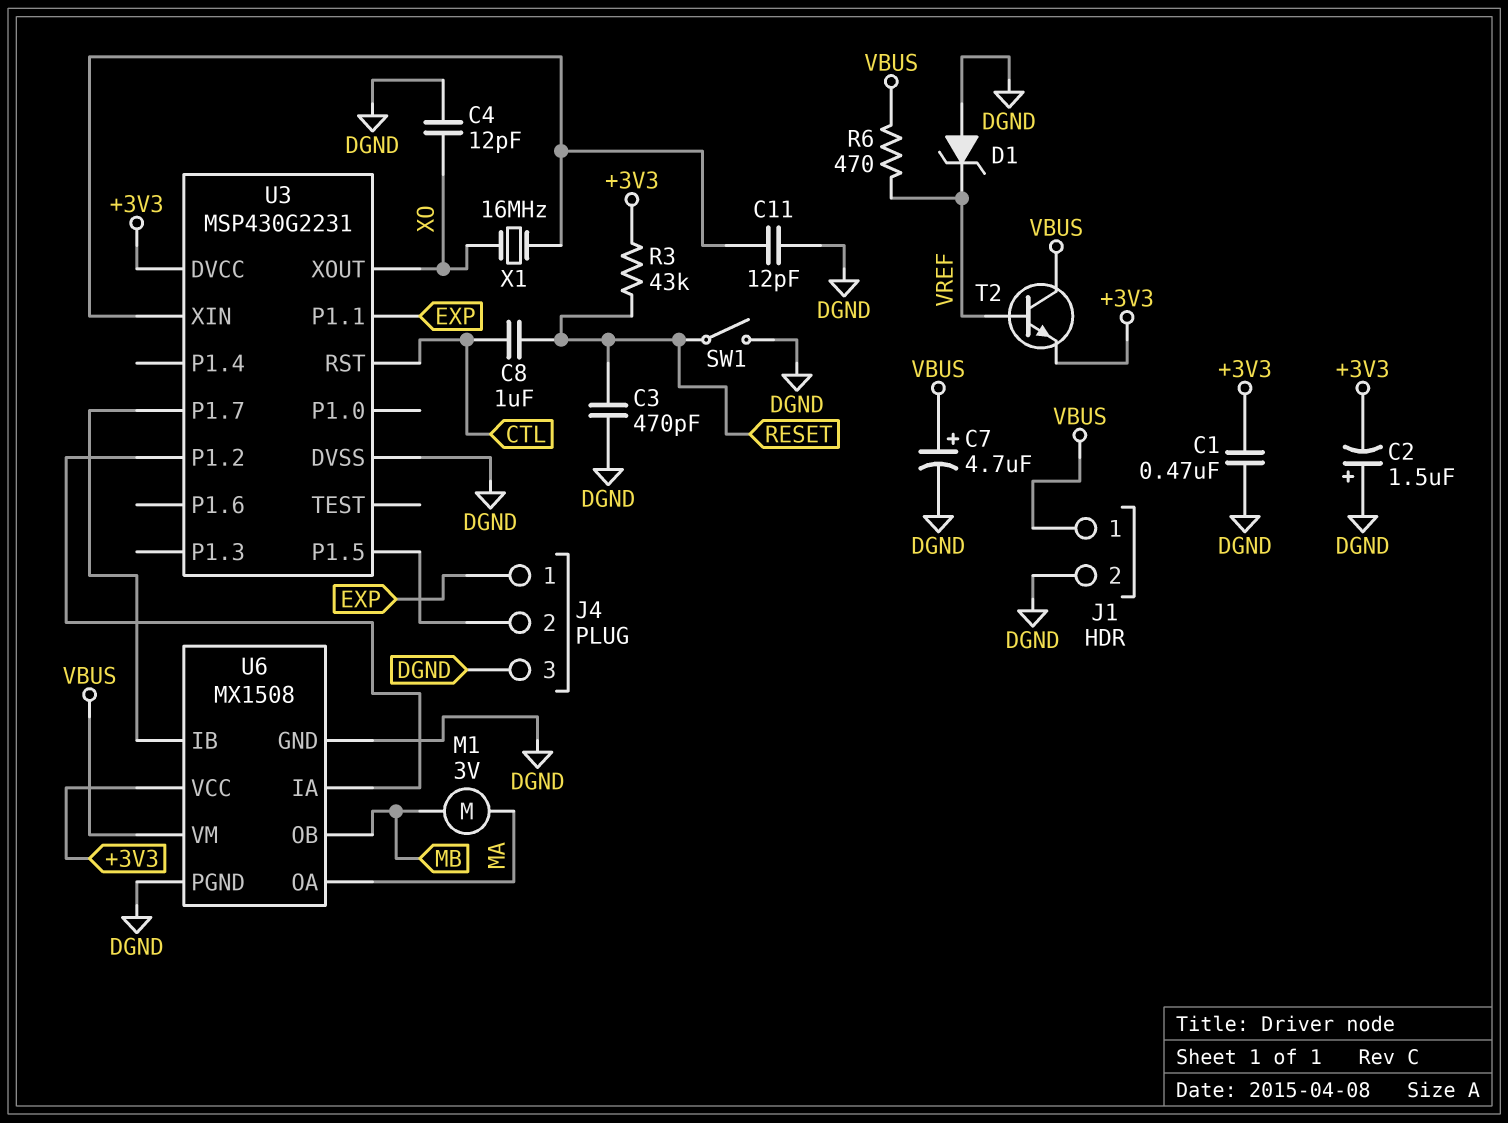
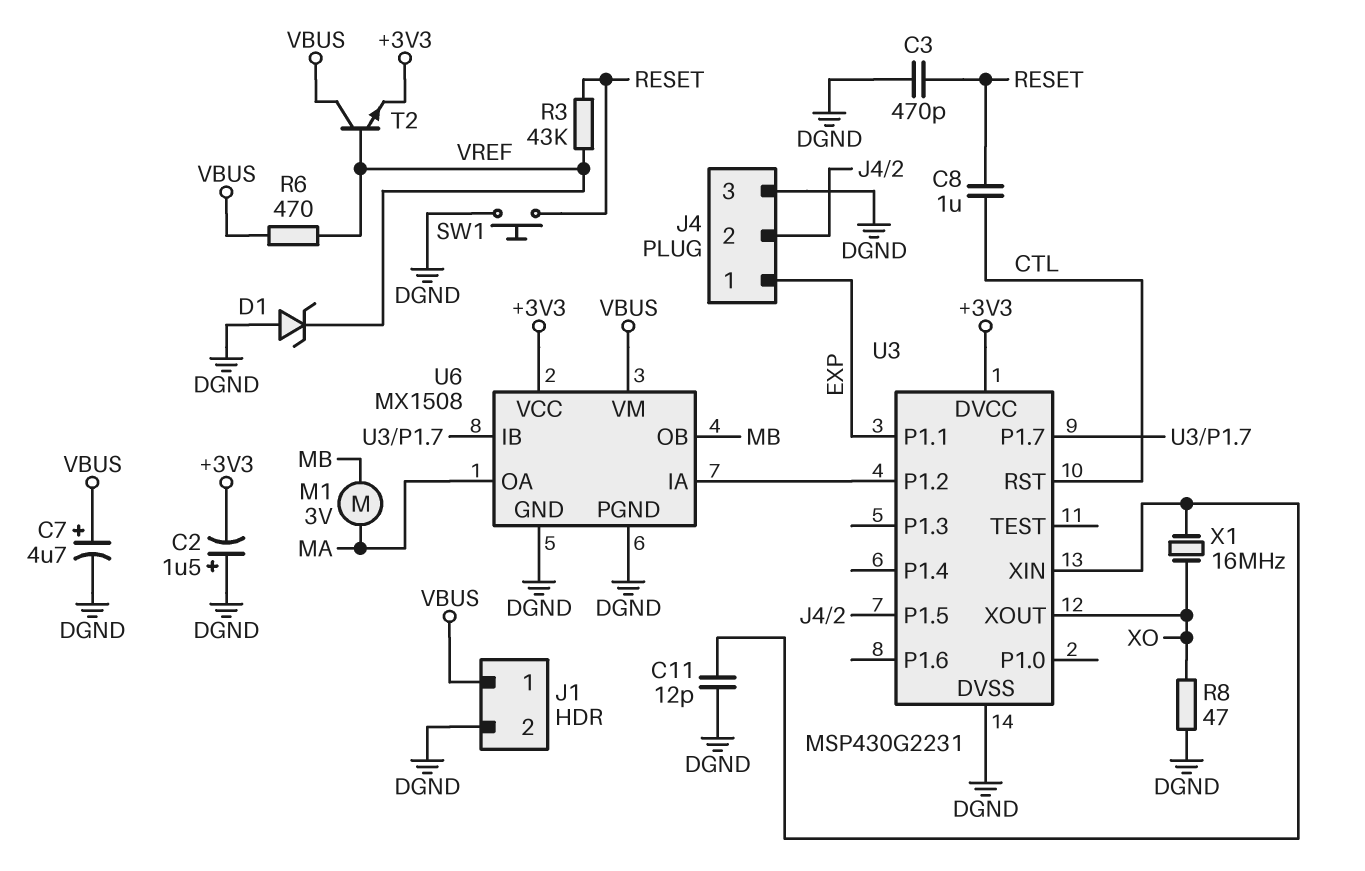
C1: 470nF (+3V3, DGND) -> none
C4: 12pF (DGND, XO) -> none
R3: 43k (+3V3, RESET) -> 43k (RESET, VREF)
R8: none -> 47 (DGND, XO)
SW1: switch (DGND, RESET) -> button (DGND, RESET)

